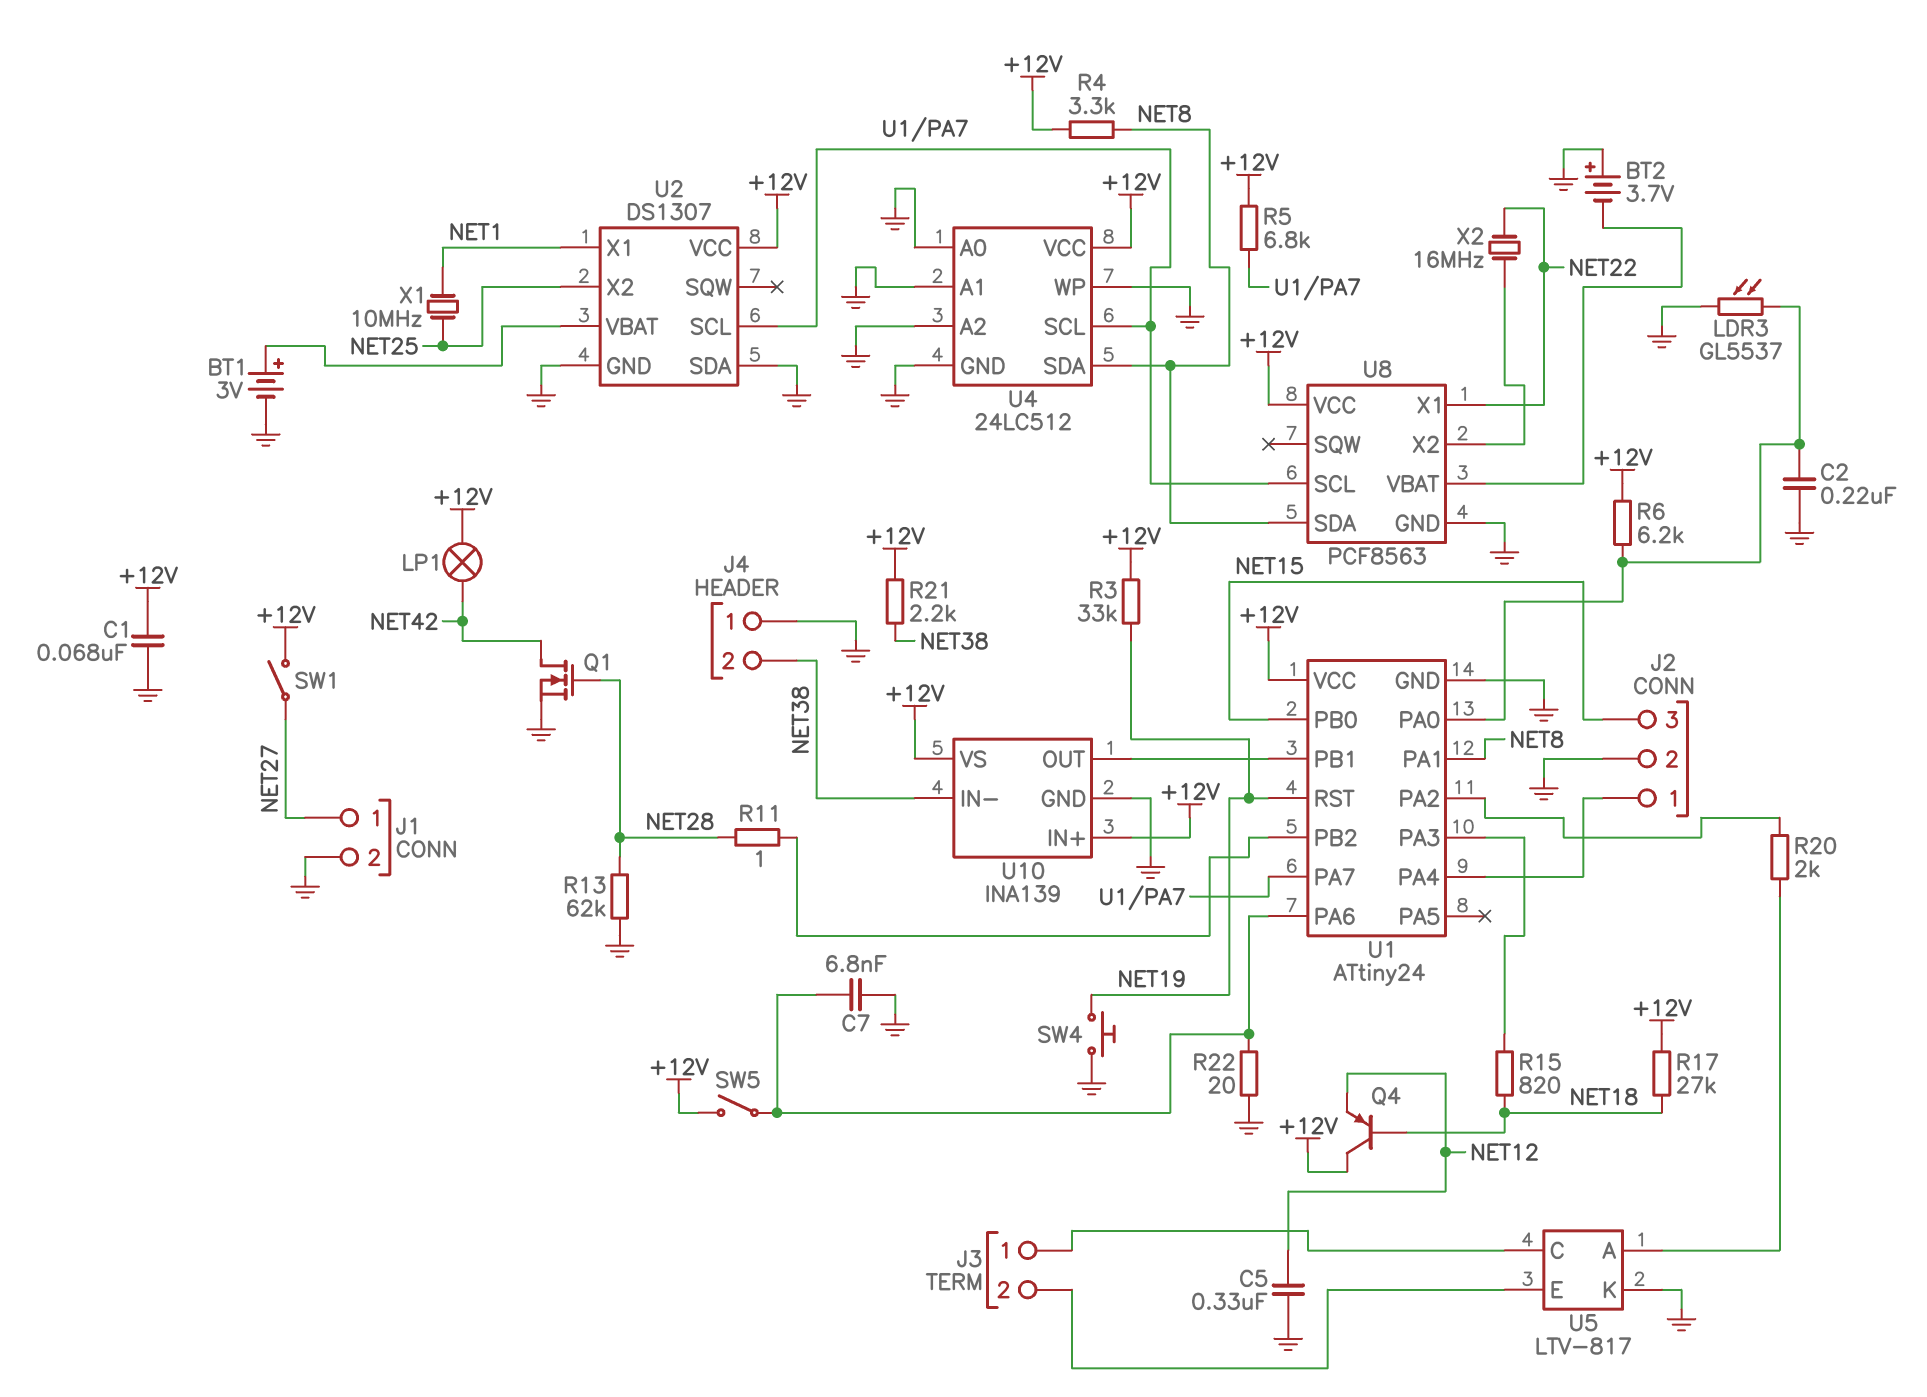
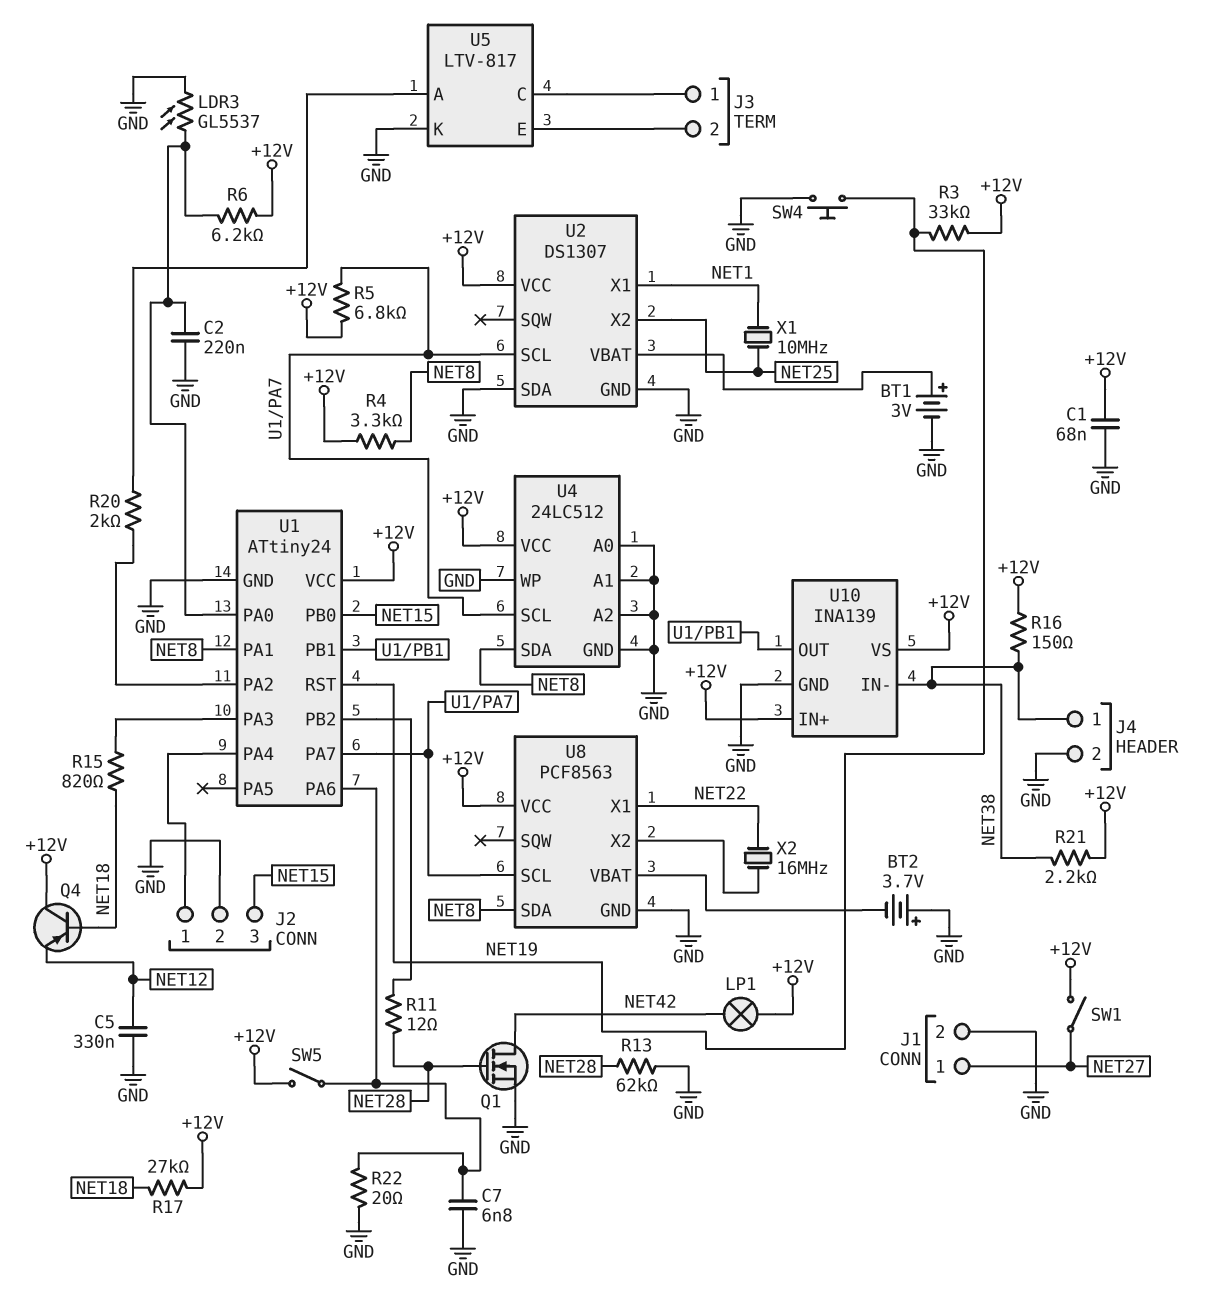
J4 pin 1: GND -> NET38
J4 pin 2: NET38 -> GND
R11: 1 (NET28, U1/PB2) -> 12 (NET28, U1/PB2)
R16: none -> 150 (+12V, NET38)

